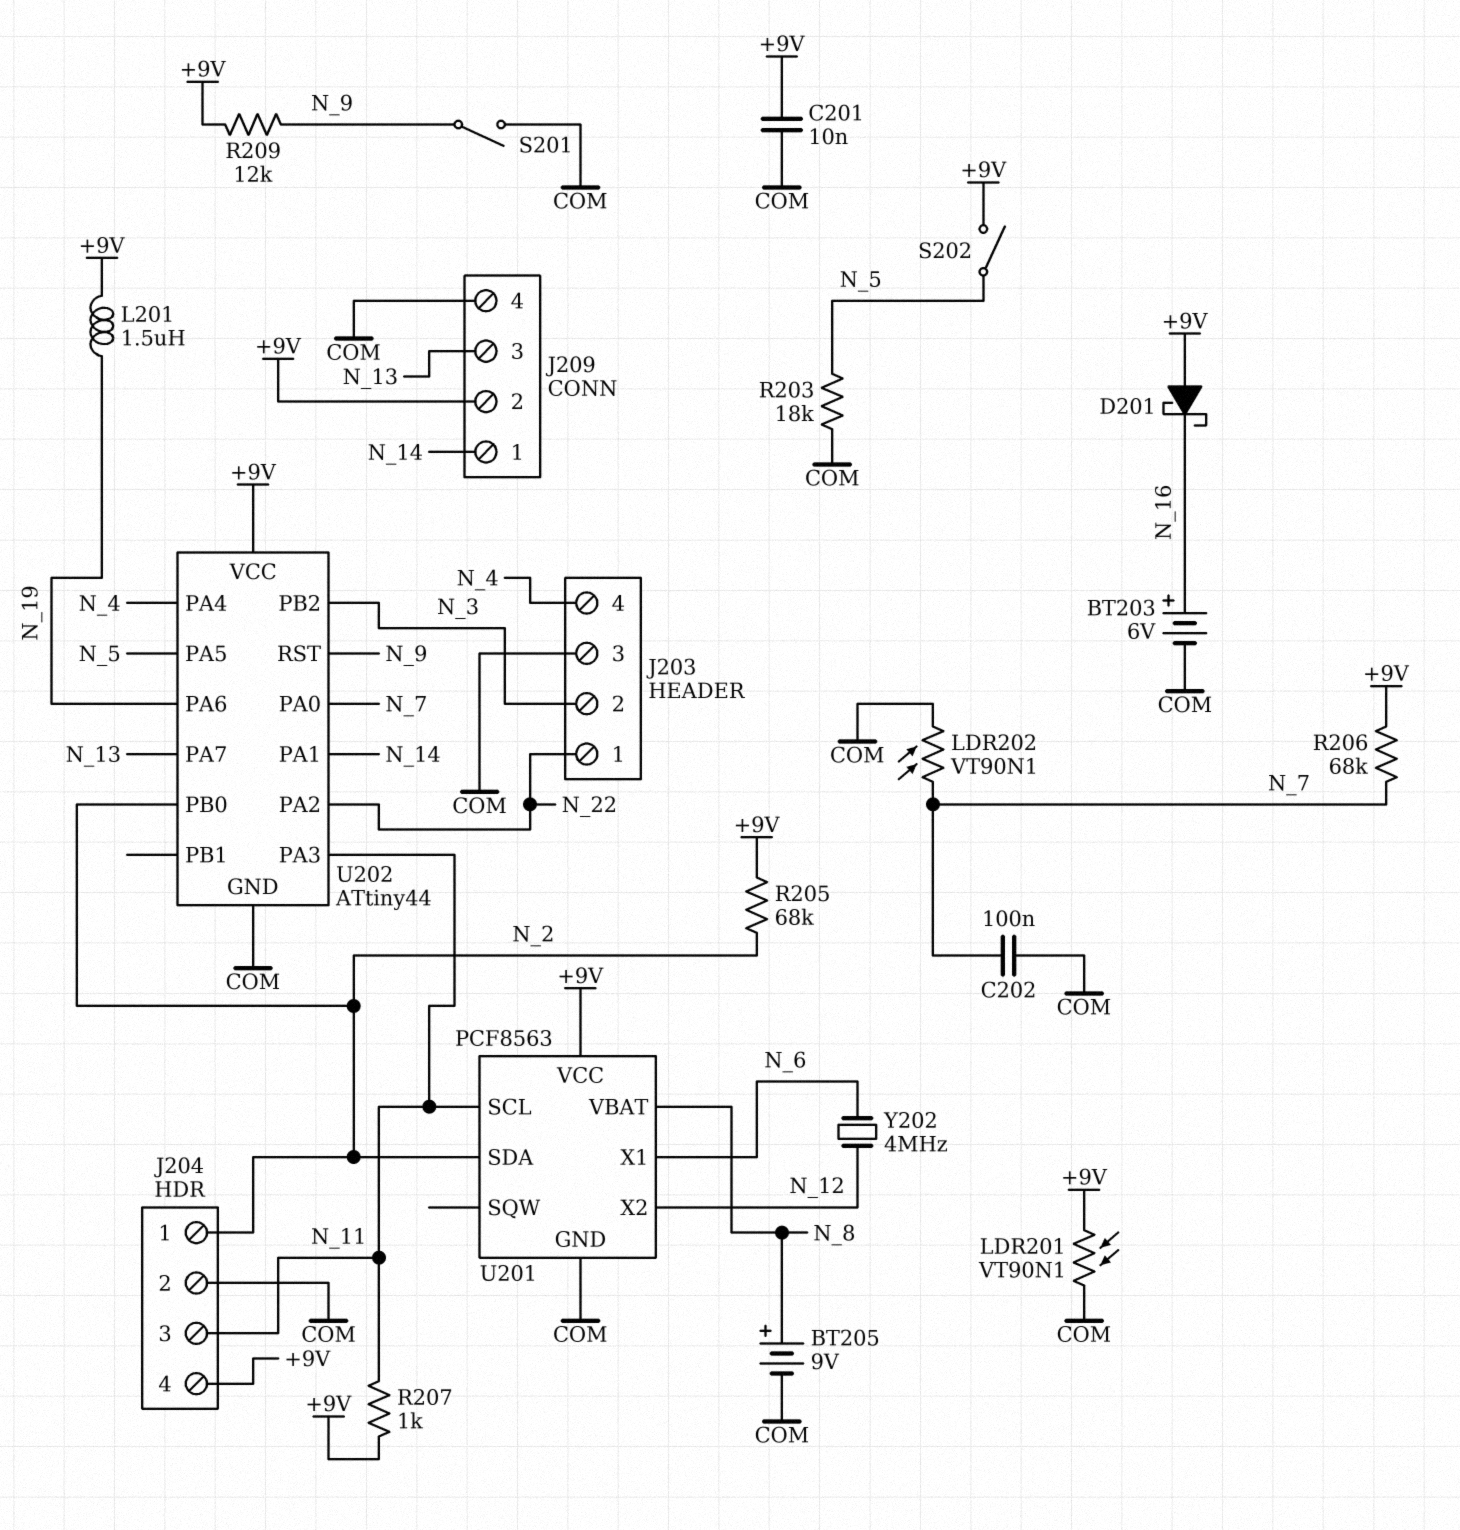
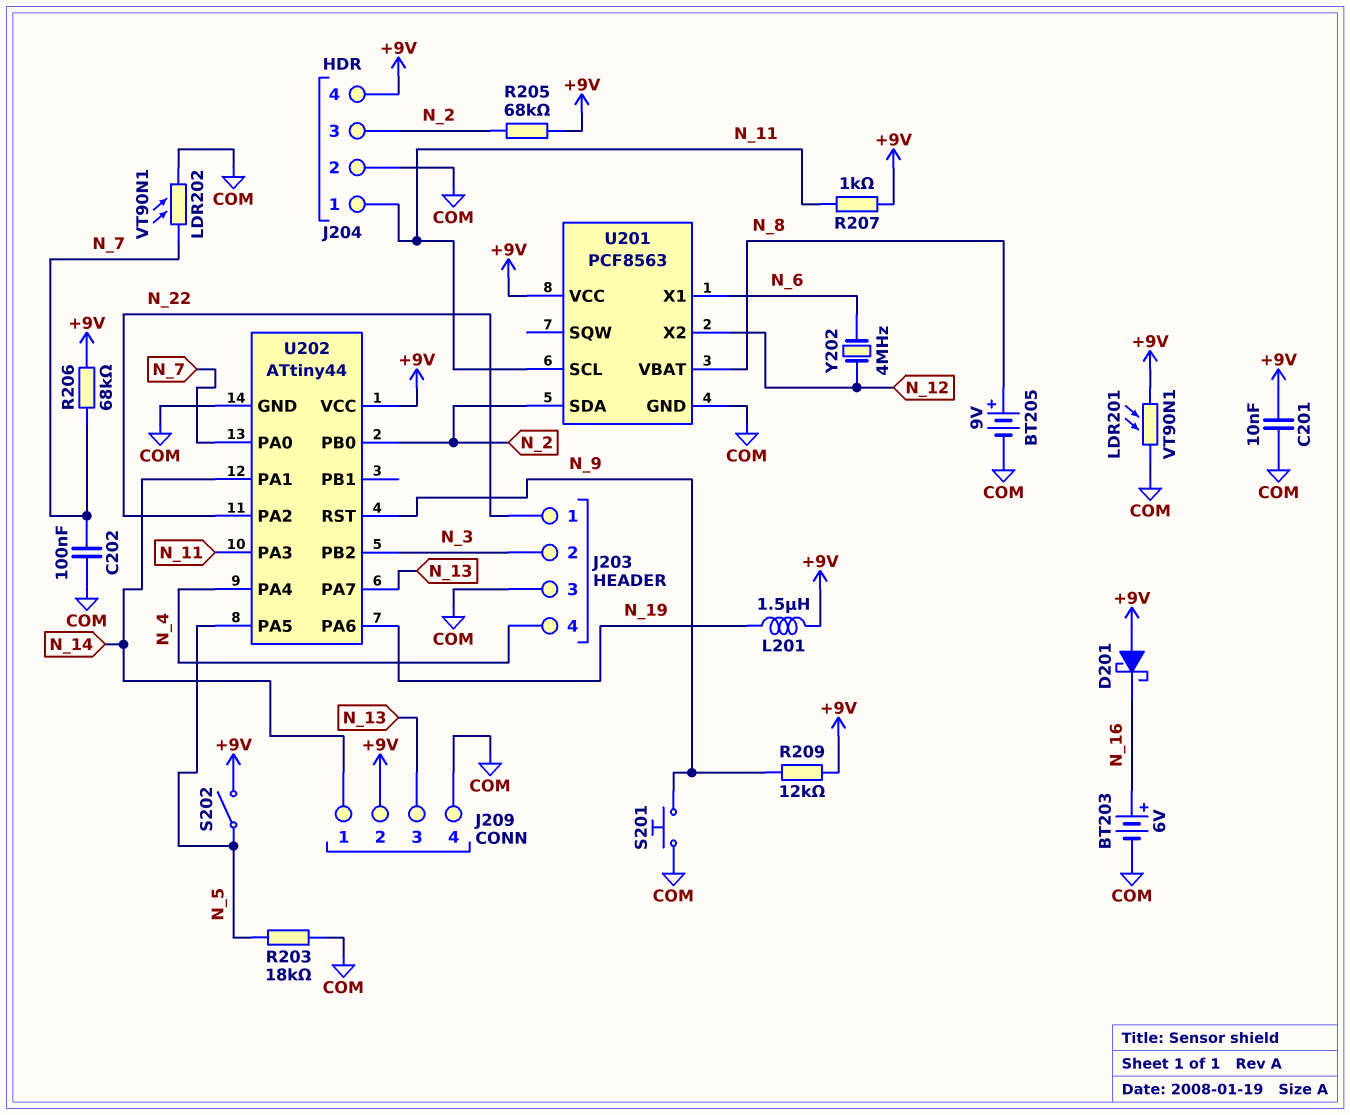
J204 pin 1: N_2 -> N_11
J204 pin 3: N_11 -> N_2
S201: switch (COM, N_9) -> button (COM, N_9)

